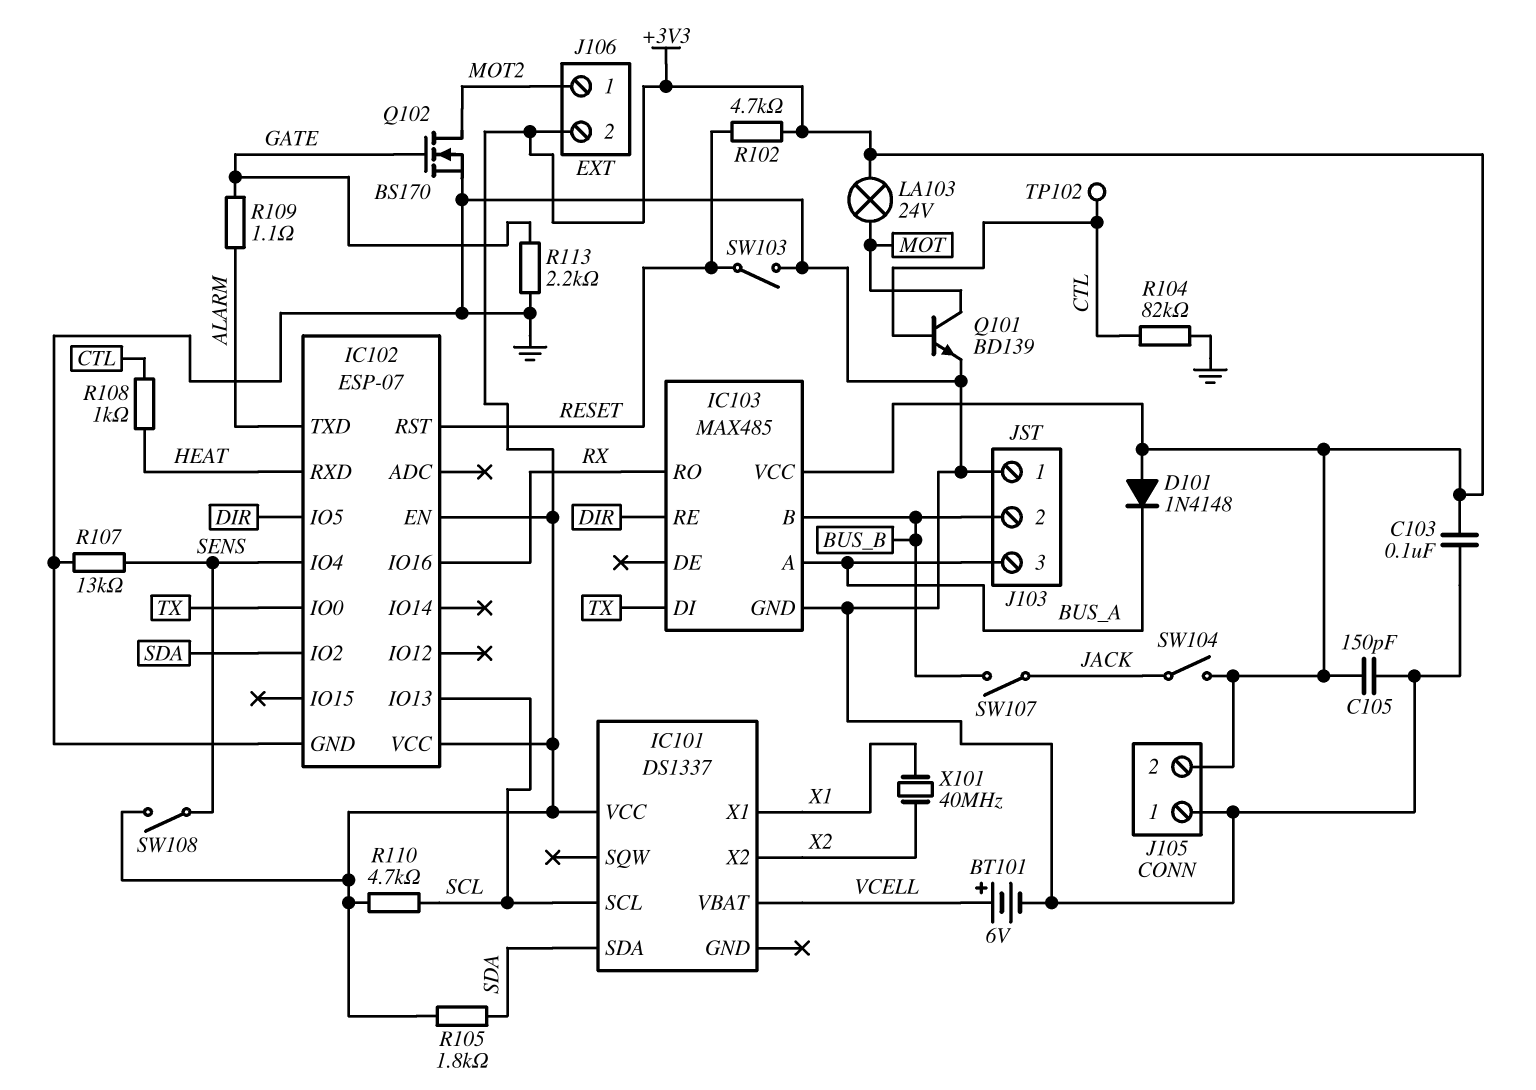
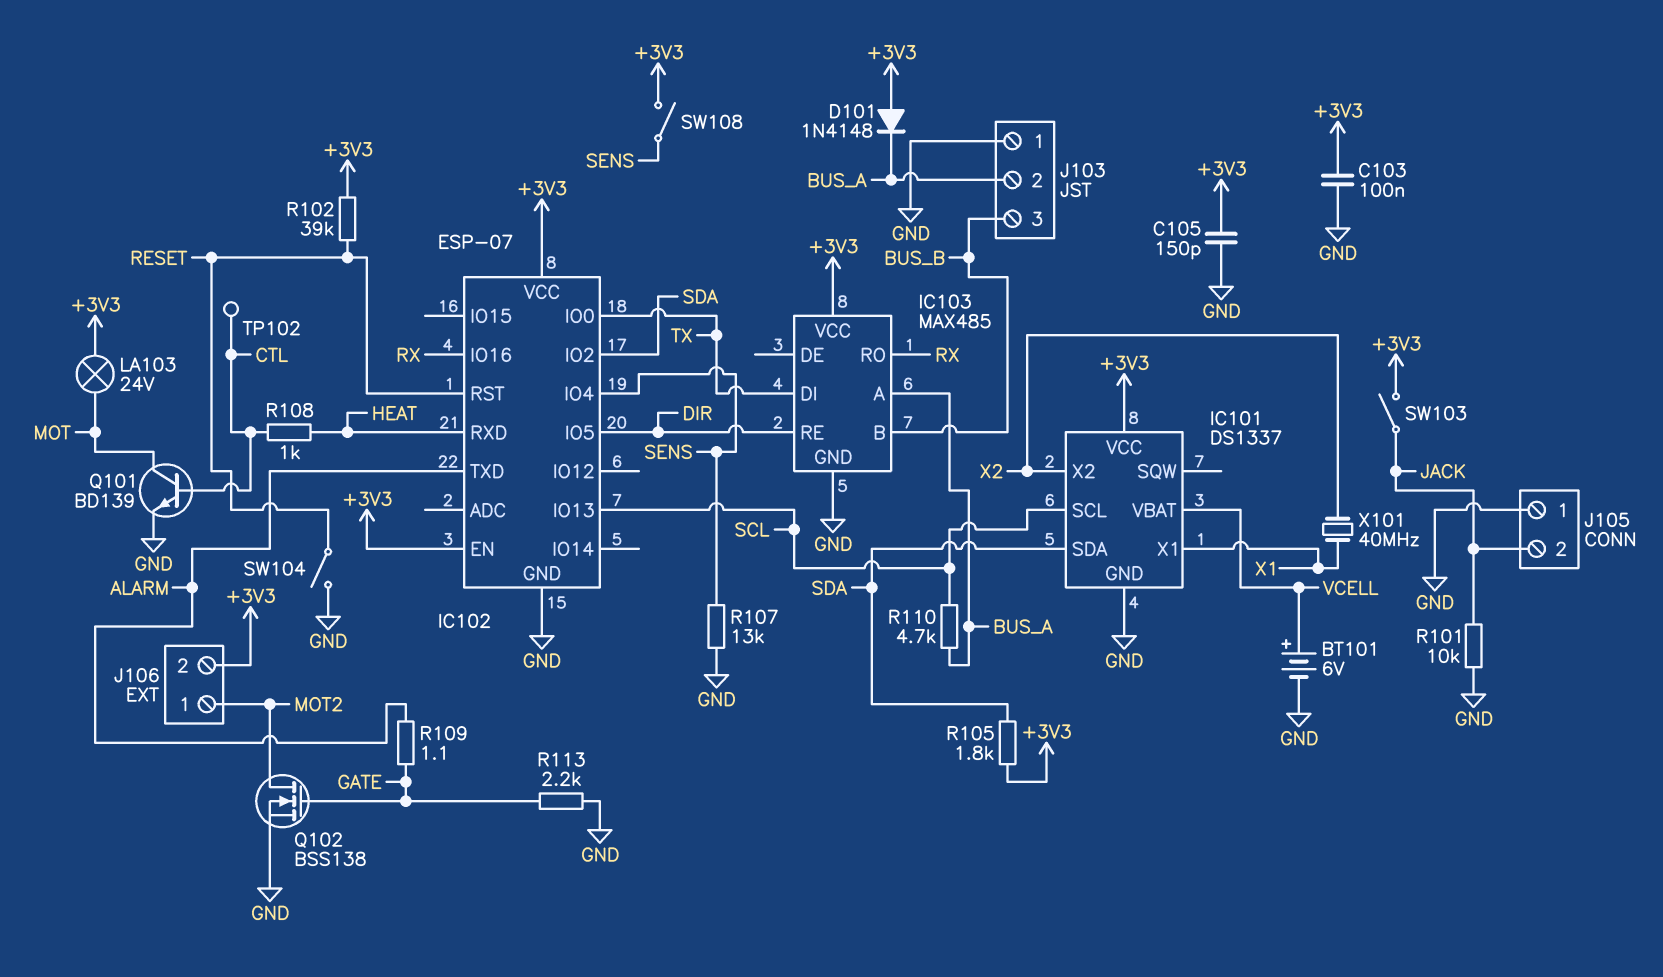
IC101 pin GND: none -> GND
J103 pin 2: BUS_B -> BUS_A
J103 pin 3: BUS_A -> BUS_B
J105 pin 2: +3V3 -> JACK
Q102: NMOS BS170 (G GATE, D MOT2, S GND) -> NMOS BSS138 (G GATE, D MOT2, S GND)
R101: none -> 10k (GND, JACK)
R102: 4.7k (+3V3, RESET) -> 39k (+3V3, RESET)
R104: 82k (CTL, GND) -> none
R110: 4.7k (+3V3, SCL) -> 4.7k (BUS_A, SCL)
SW103: switch (GND, RESET) -> switch (+3V3, JACK)
SW104: switch (+3V3, JACK) -> switch (GND, RESET)
SW107: switch (BUS_B, JACK) -> none

